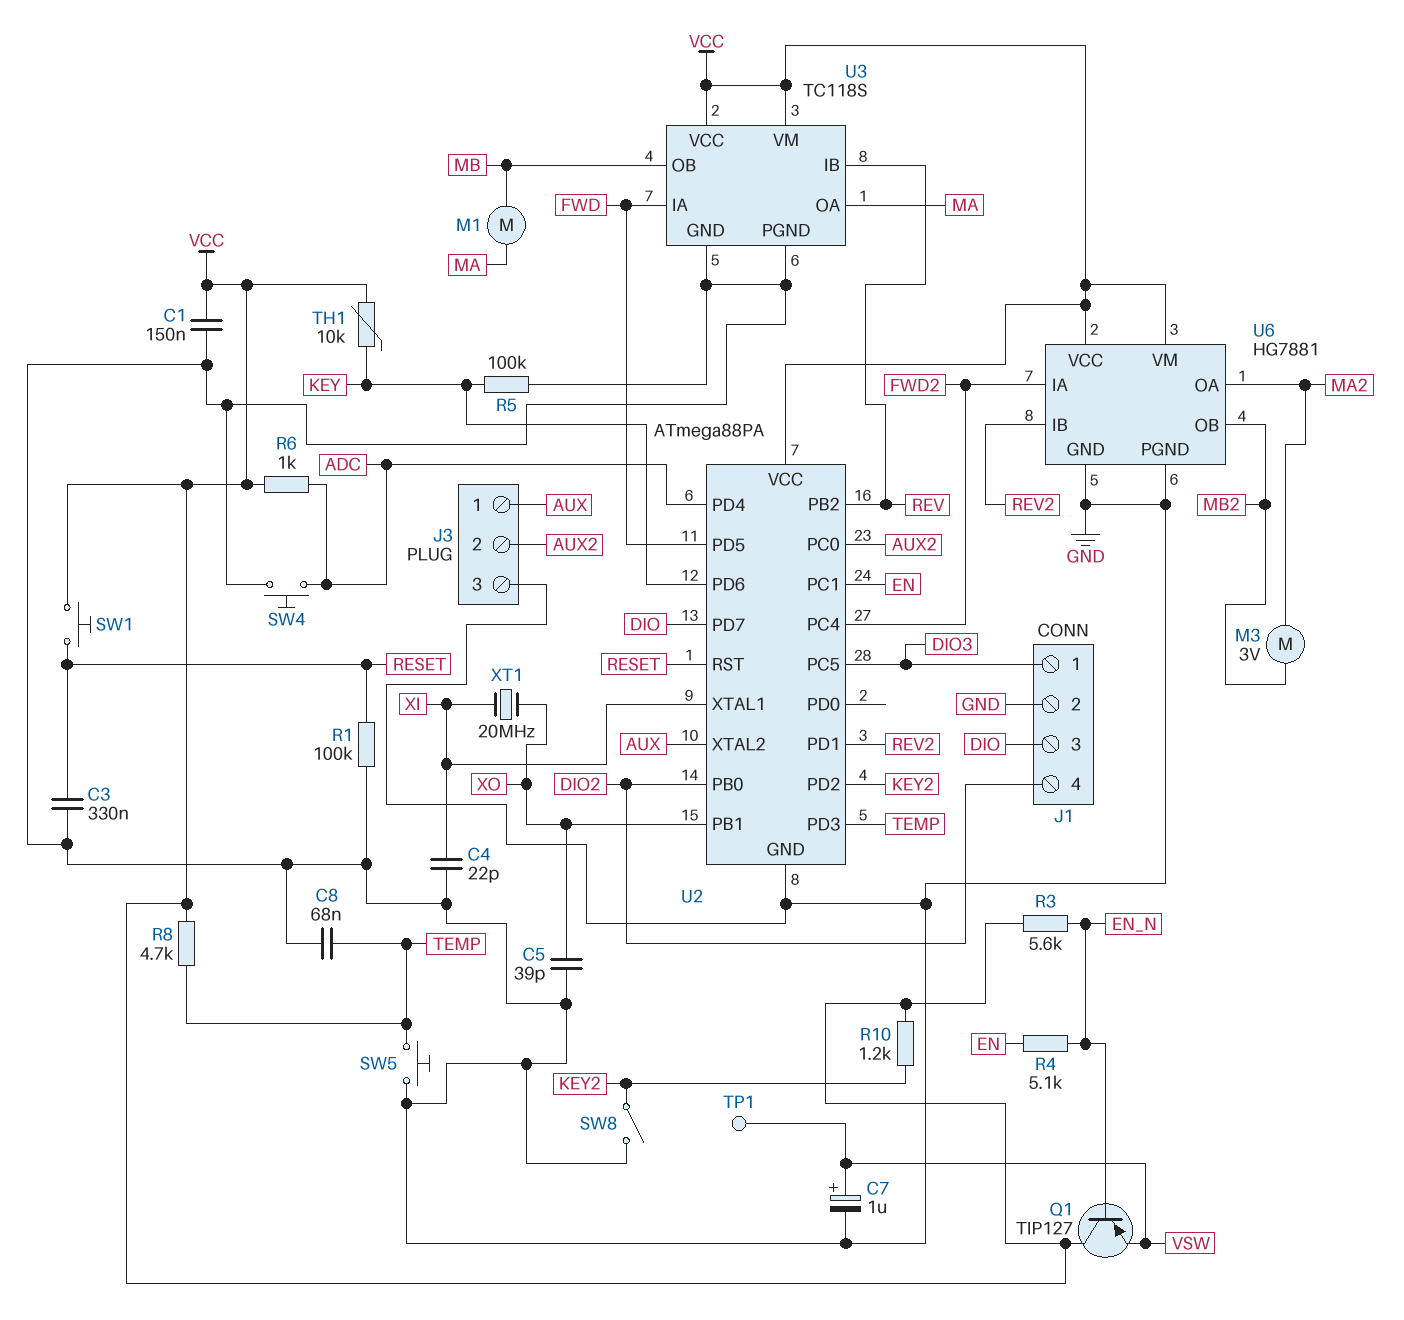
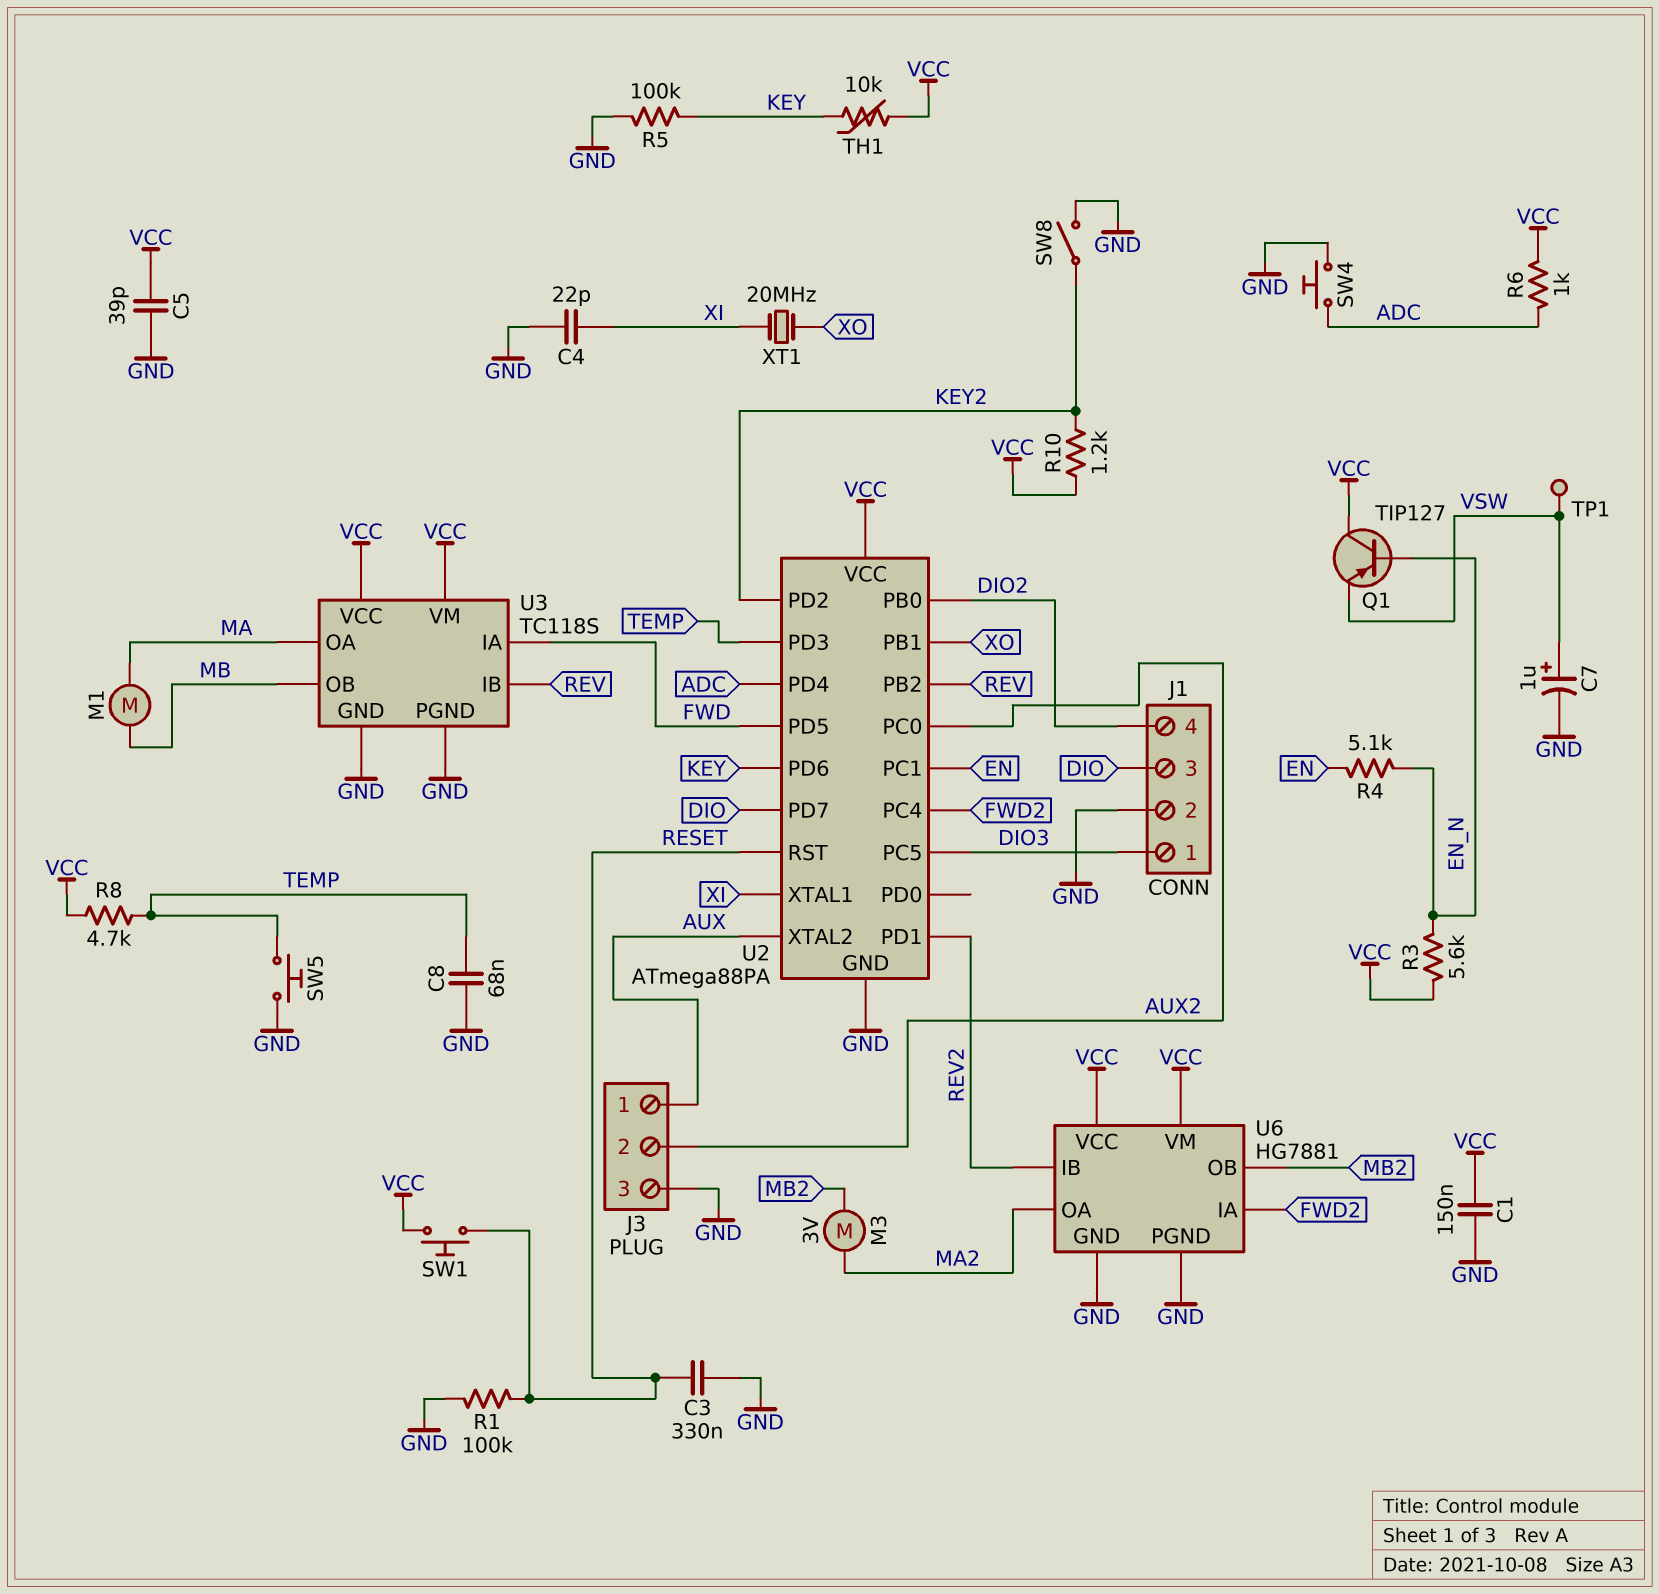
C5: 39pF (GND, XO) -> 39pF (GND, VCC)

